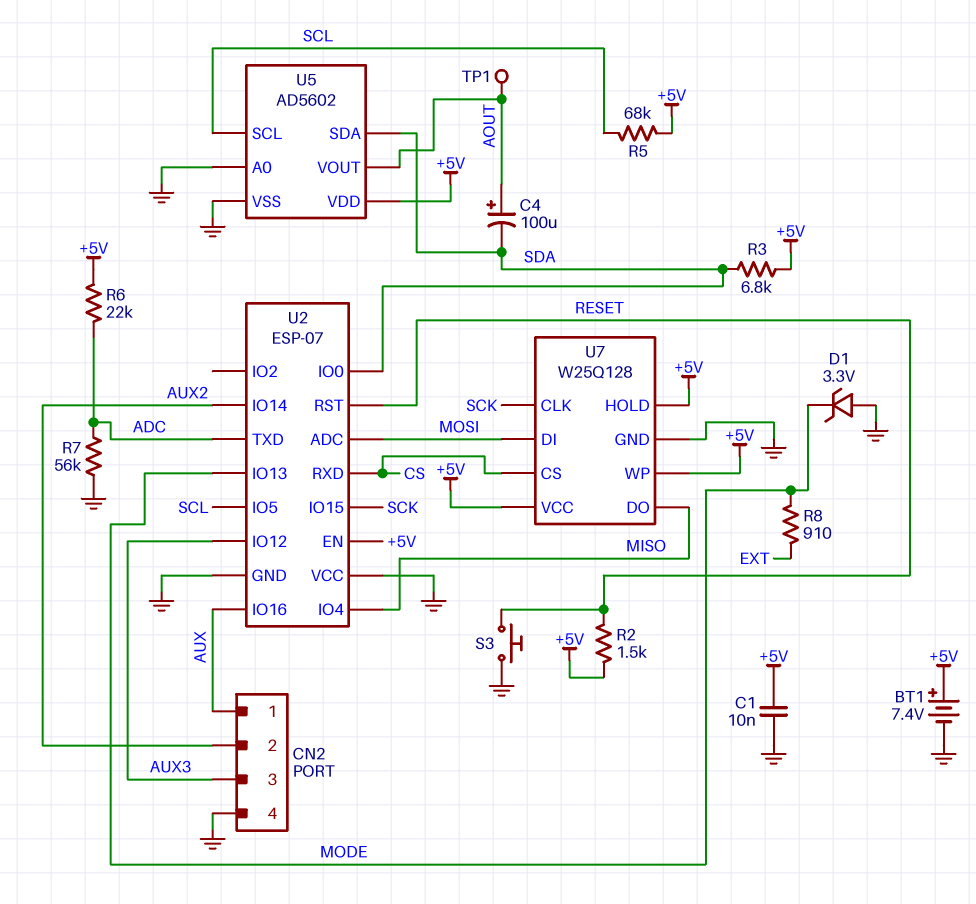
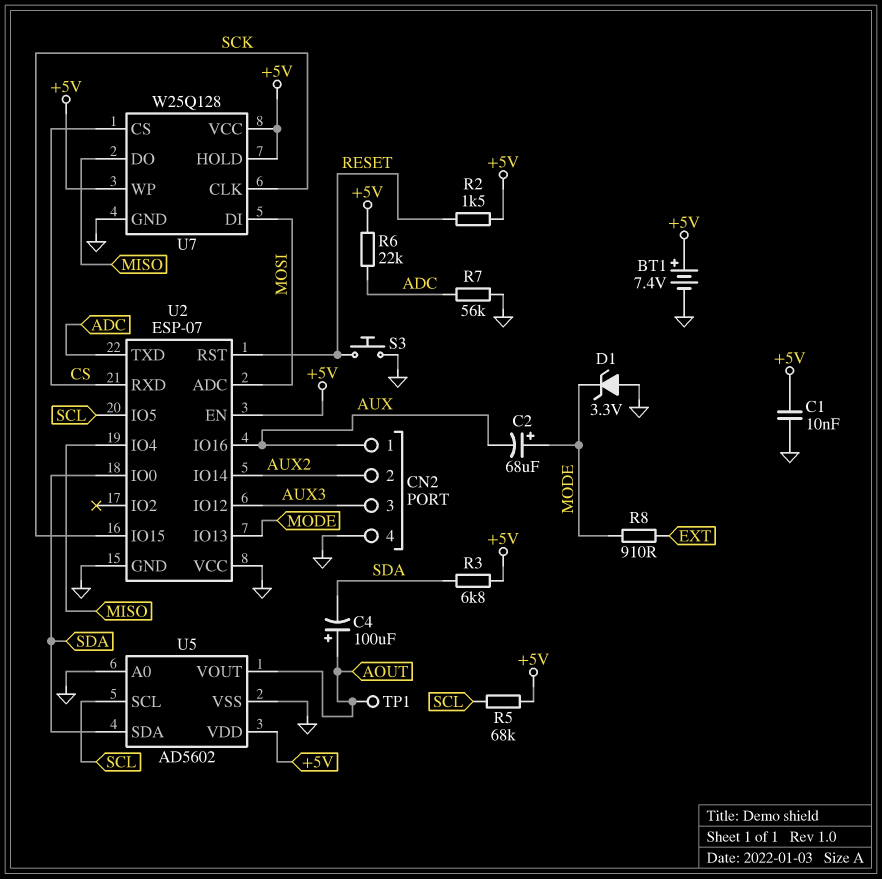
C2: none -> 68uF (plus MODE, minus AUX)

